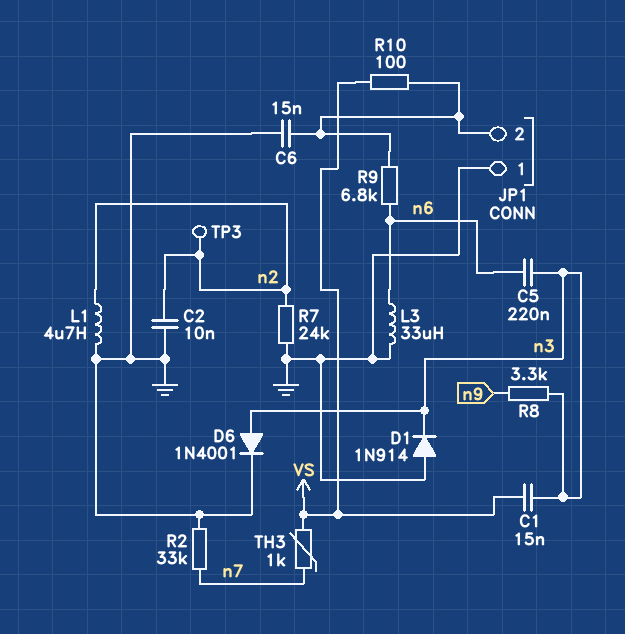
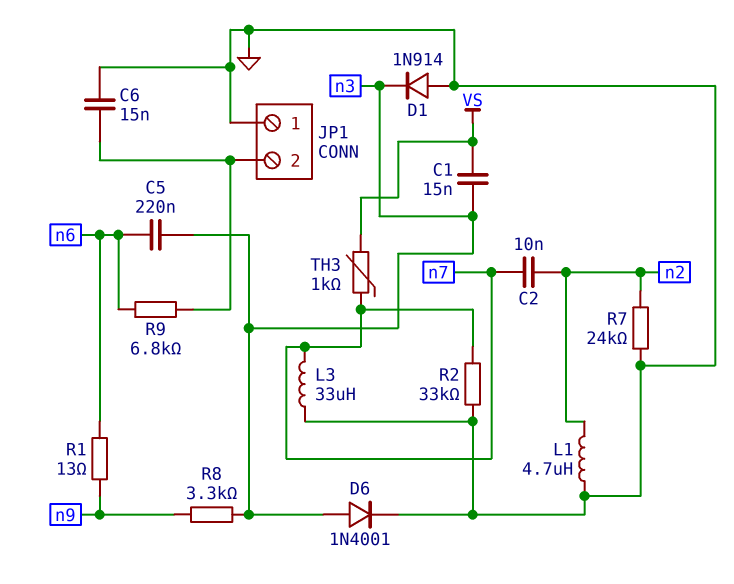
C2: 10nF (GND, n2) -> 10nF (n2, n7)
L3: 33uH (GND, n6) -> 33uH (GND, n7)
R1: none -> 13 (n6, n9)
R10: 100 (JP1/2, VS) -> none
TP3: test point (n2) -> none

